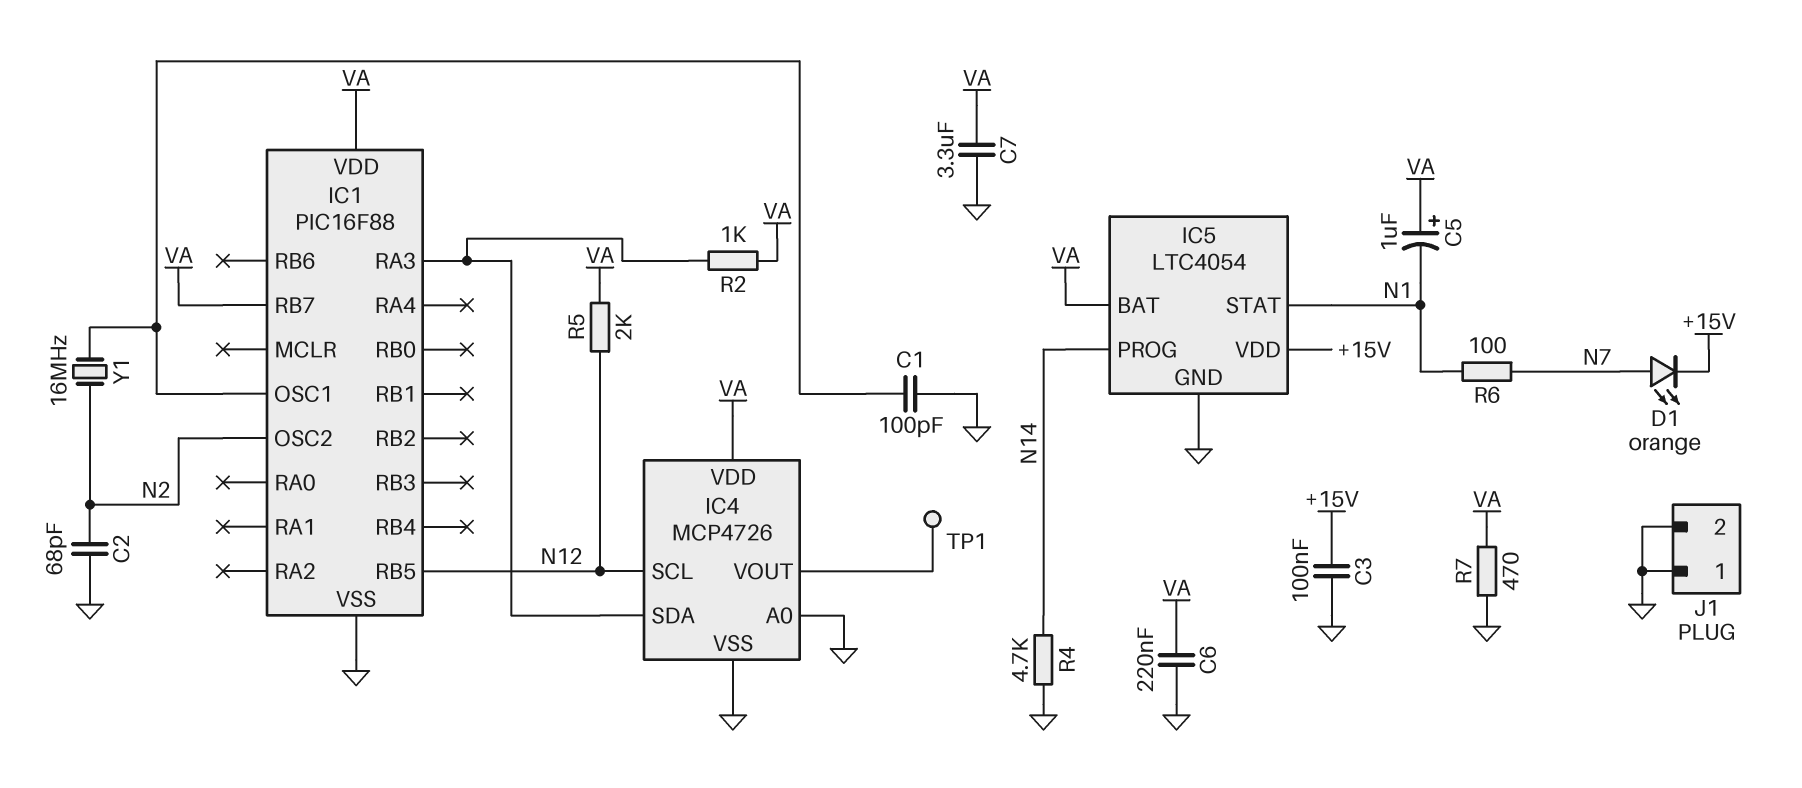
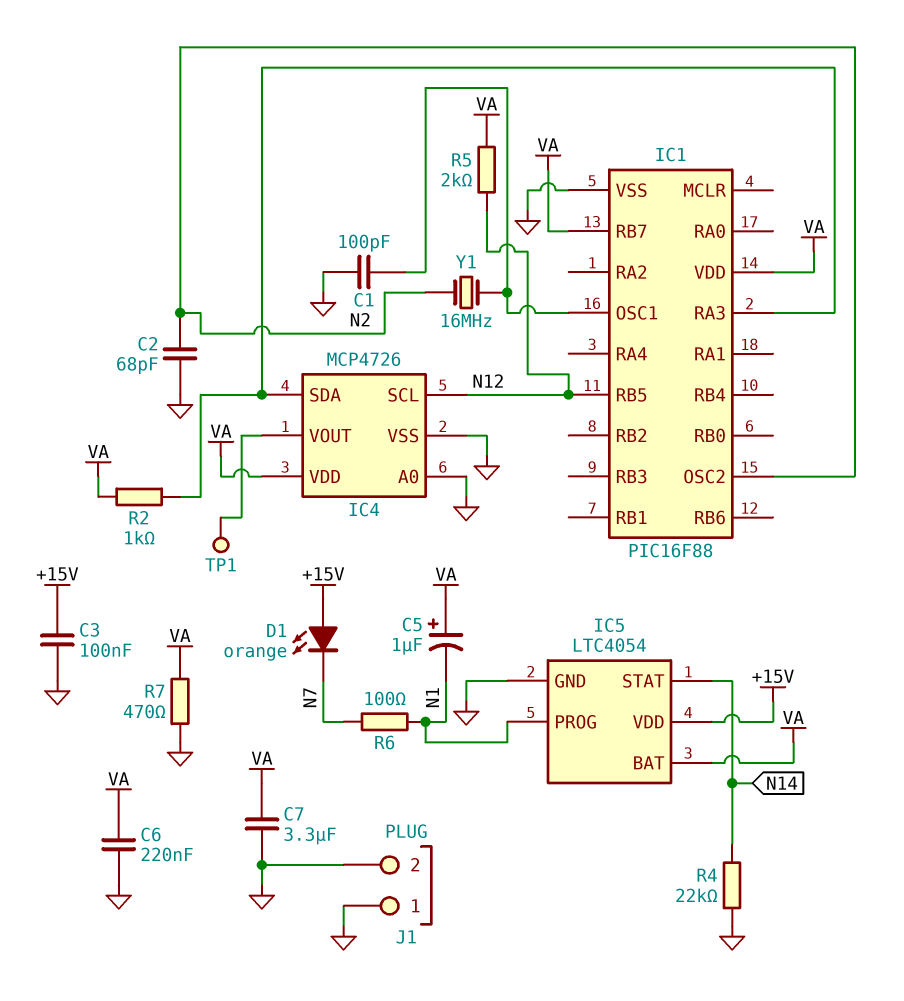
D1: LED orange (A N7, K +15V) -> LED orange (A +15V, K N7)
IC5 pin PROG: N14 -> N1
IC5 pin STAT: N1 -> N14
R4: 4.7k (GND, N14) -> 22k (GND, N14)

